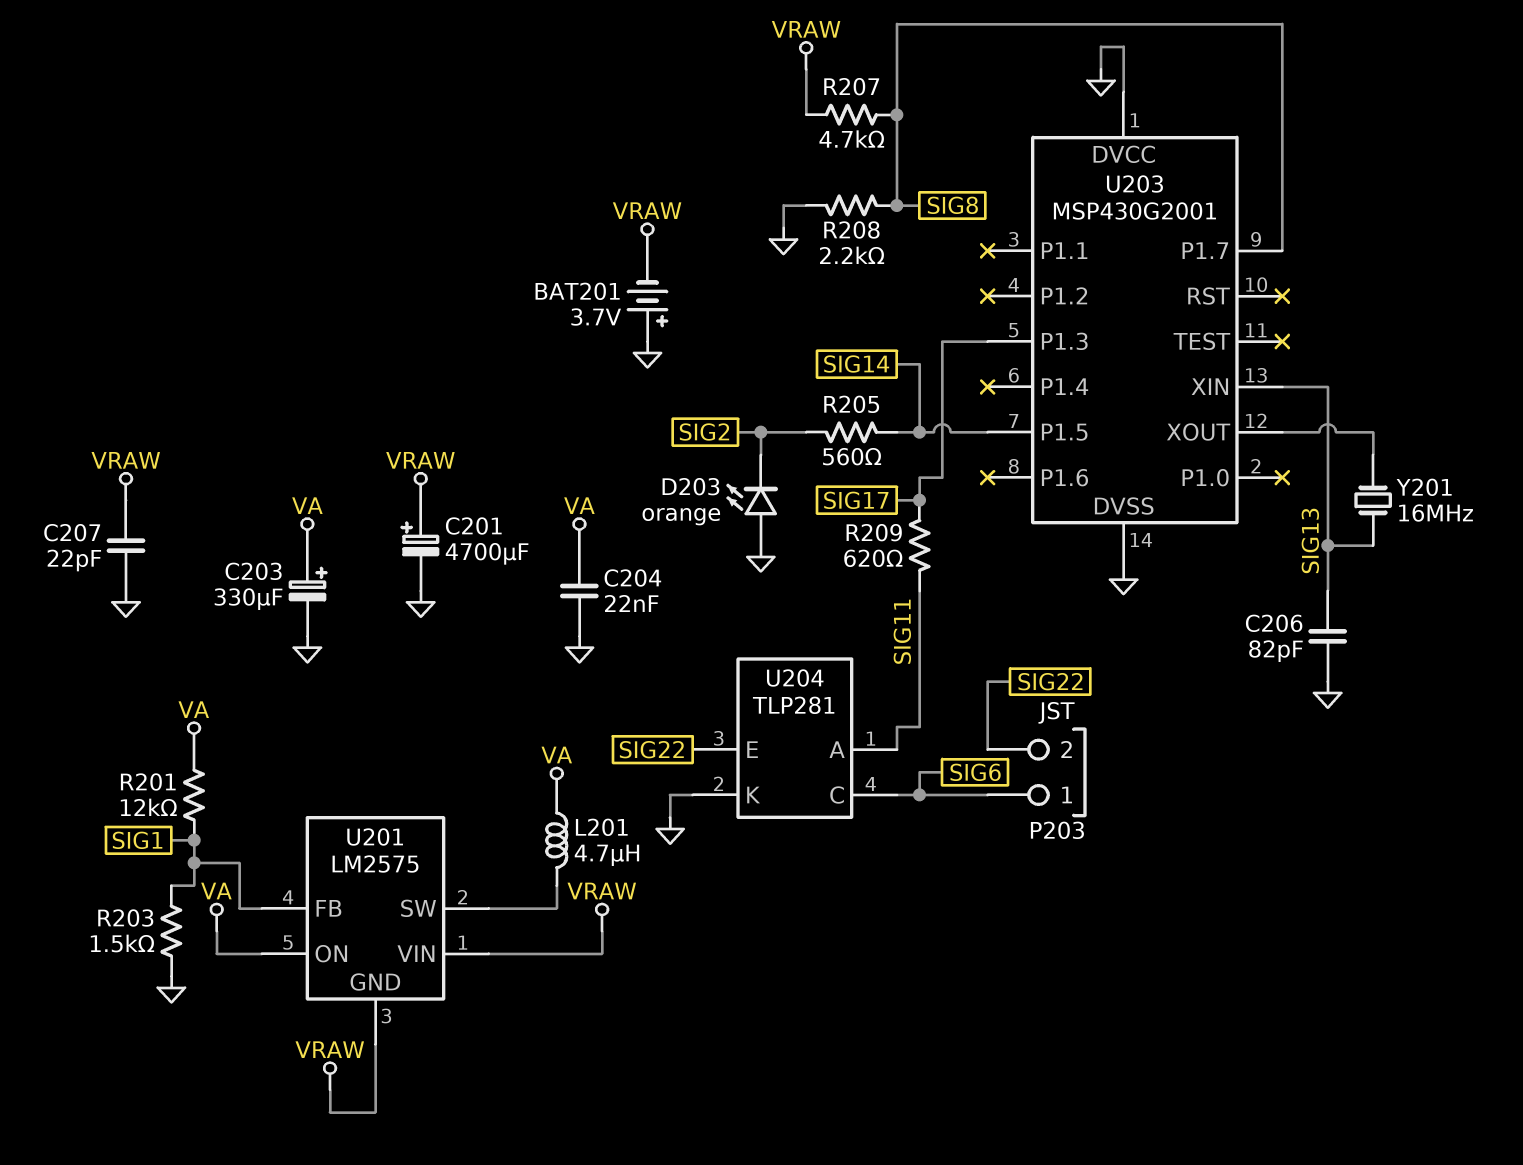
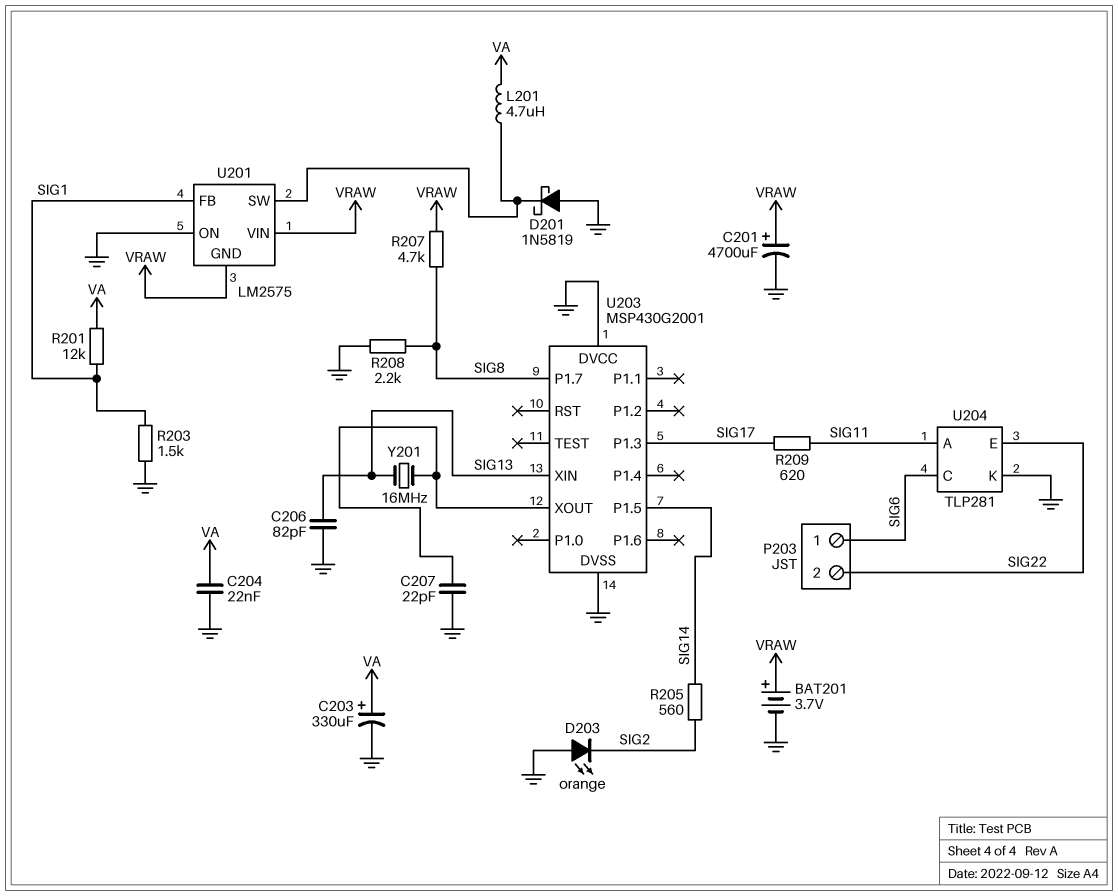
BAT201: 3.7V (plus GND, minus VRAW) -> 3.7V (plus VRAW, minus GND)
C207: 22pF (GND, VRAW) -> 22pF (GND, U203/XOUT)
D201: none -> schottky 1N5819 (A GND, K U201/SW)
U201 pin ON: VA -> GND

